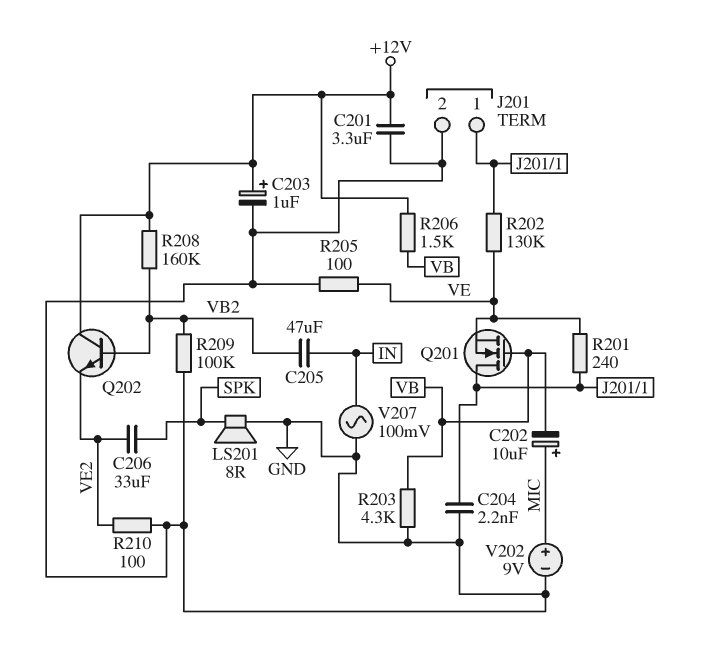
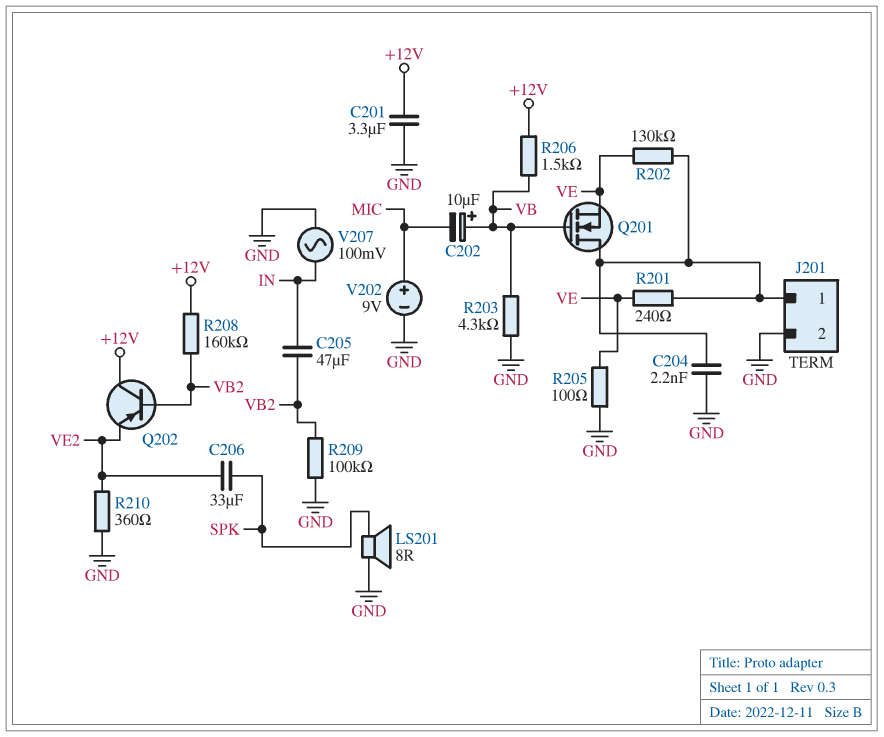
C202: 10uF (plus MIC, minus VB) -> 10uF (plus VB, minus MIC)
C203: 1uF (plus +12V, minus GND) -> none
Q202: NPN (B VB2, C +12V, E VE2) -> PNP (B VB2, C +12V, E VE2)
R210: 100 (GND, VE2) -> 360 (GND, VE2)

